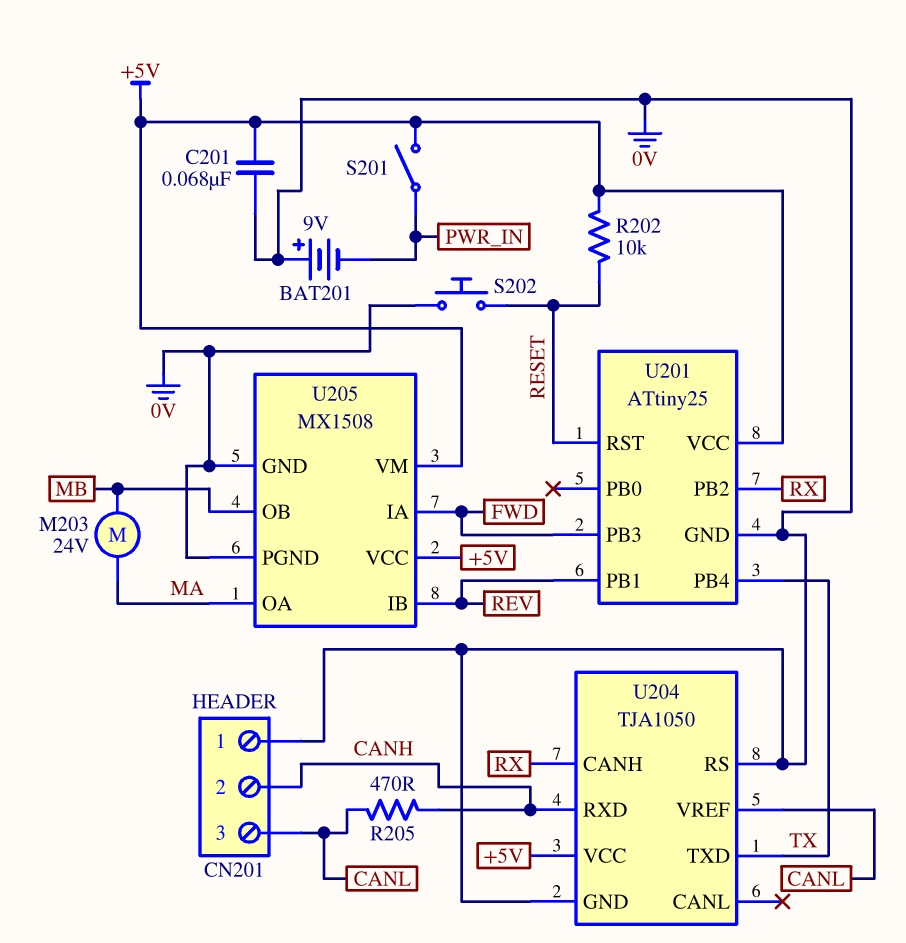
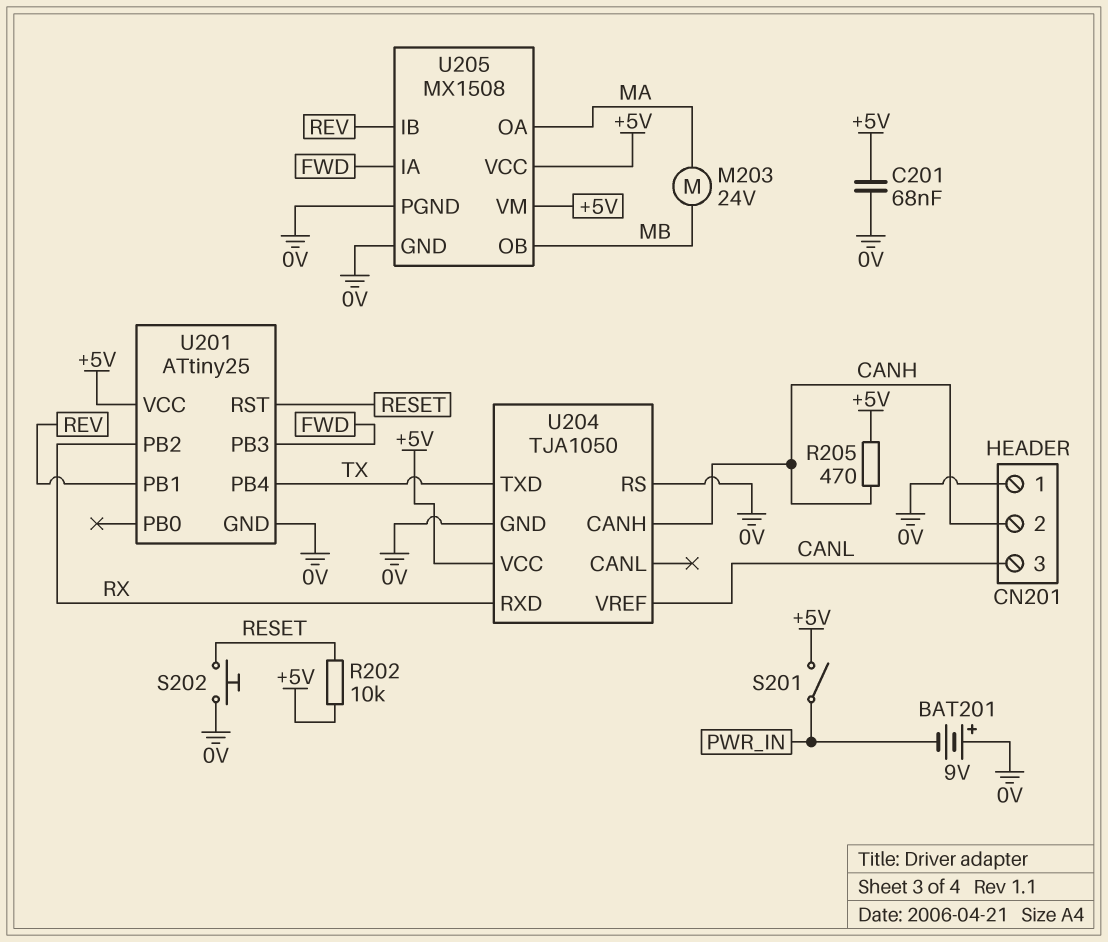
R205: 470 (CANH, CANL) -> 470 (+5V, CANH)
U204 pin CANH: RX -> CANH
U204 pin RXD: CANH -> RX

